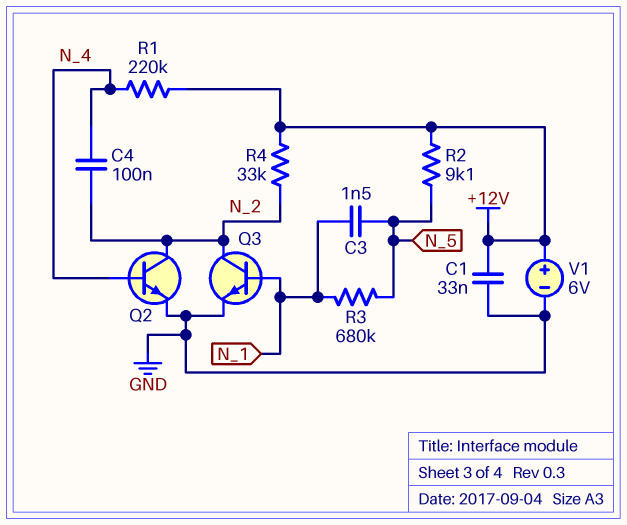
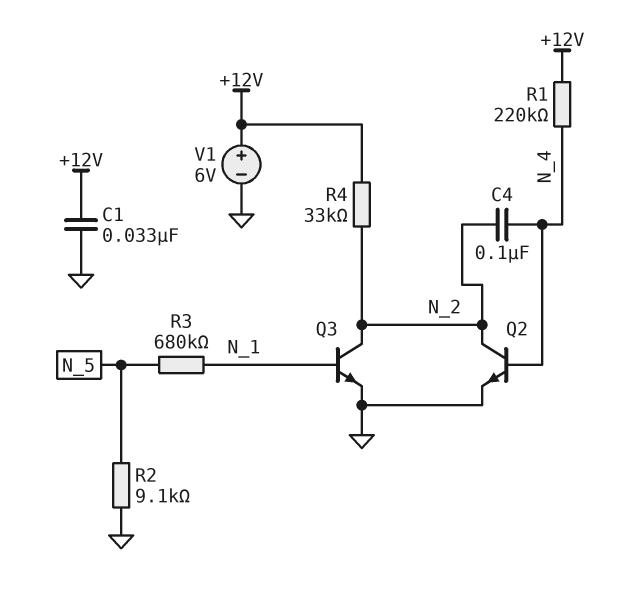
C3: 1.5nF (N_1, N_5) -> none
R2: 9.1k (+12V, N_5) -> 9.1k (GND, N_5)

